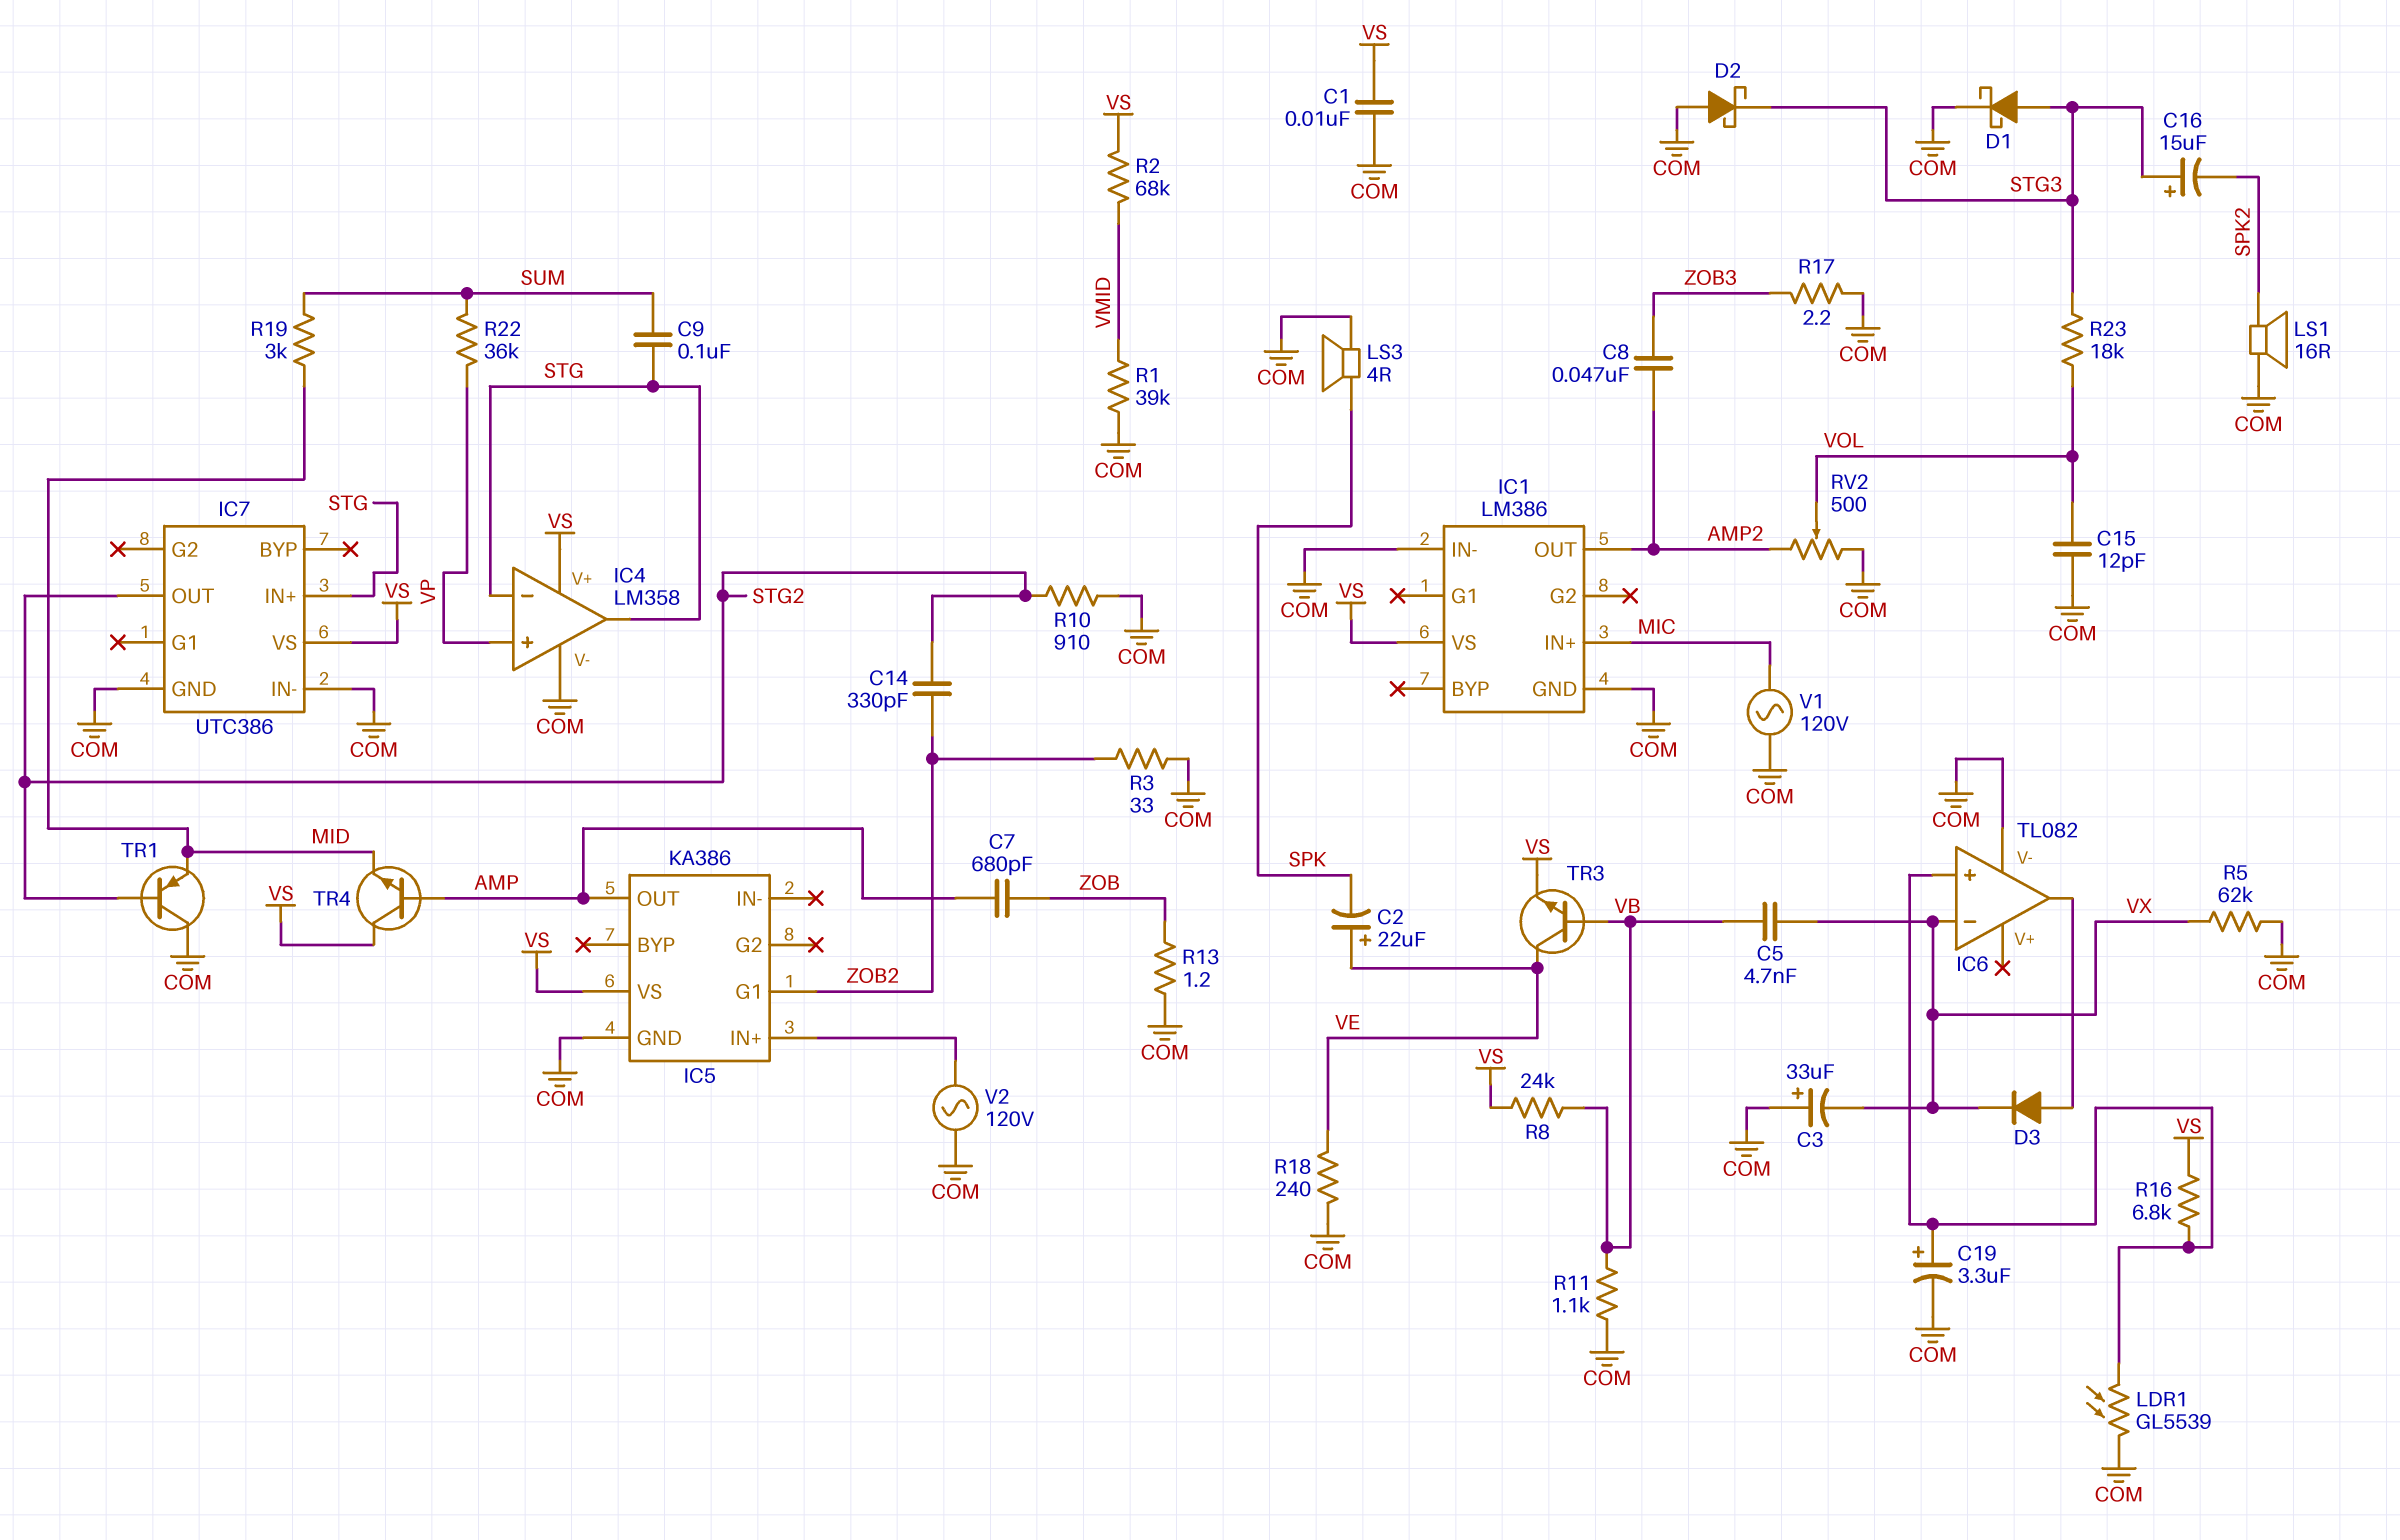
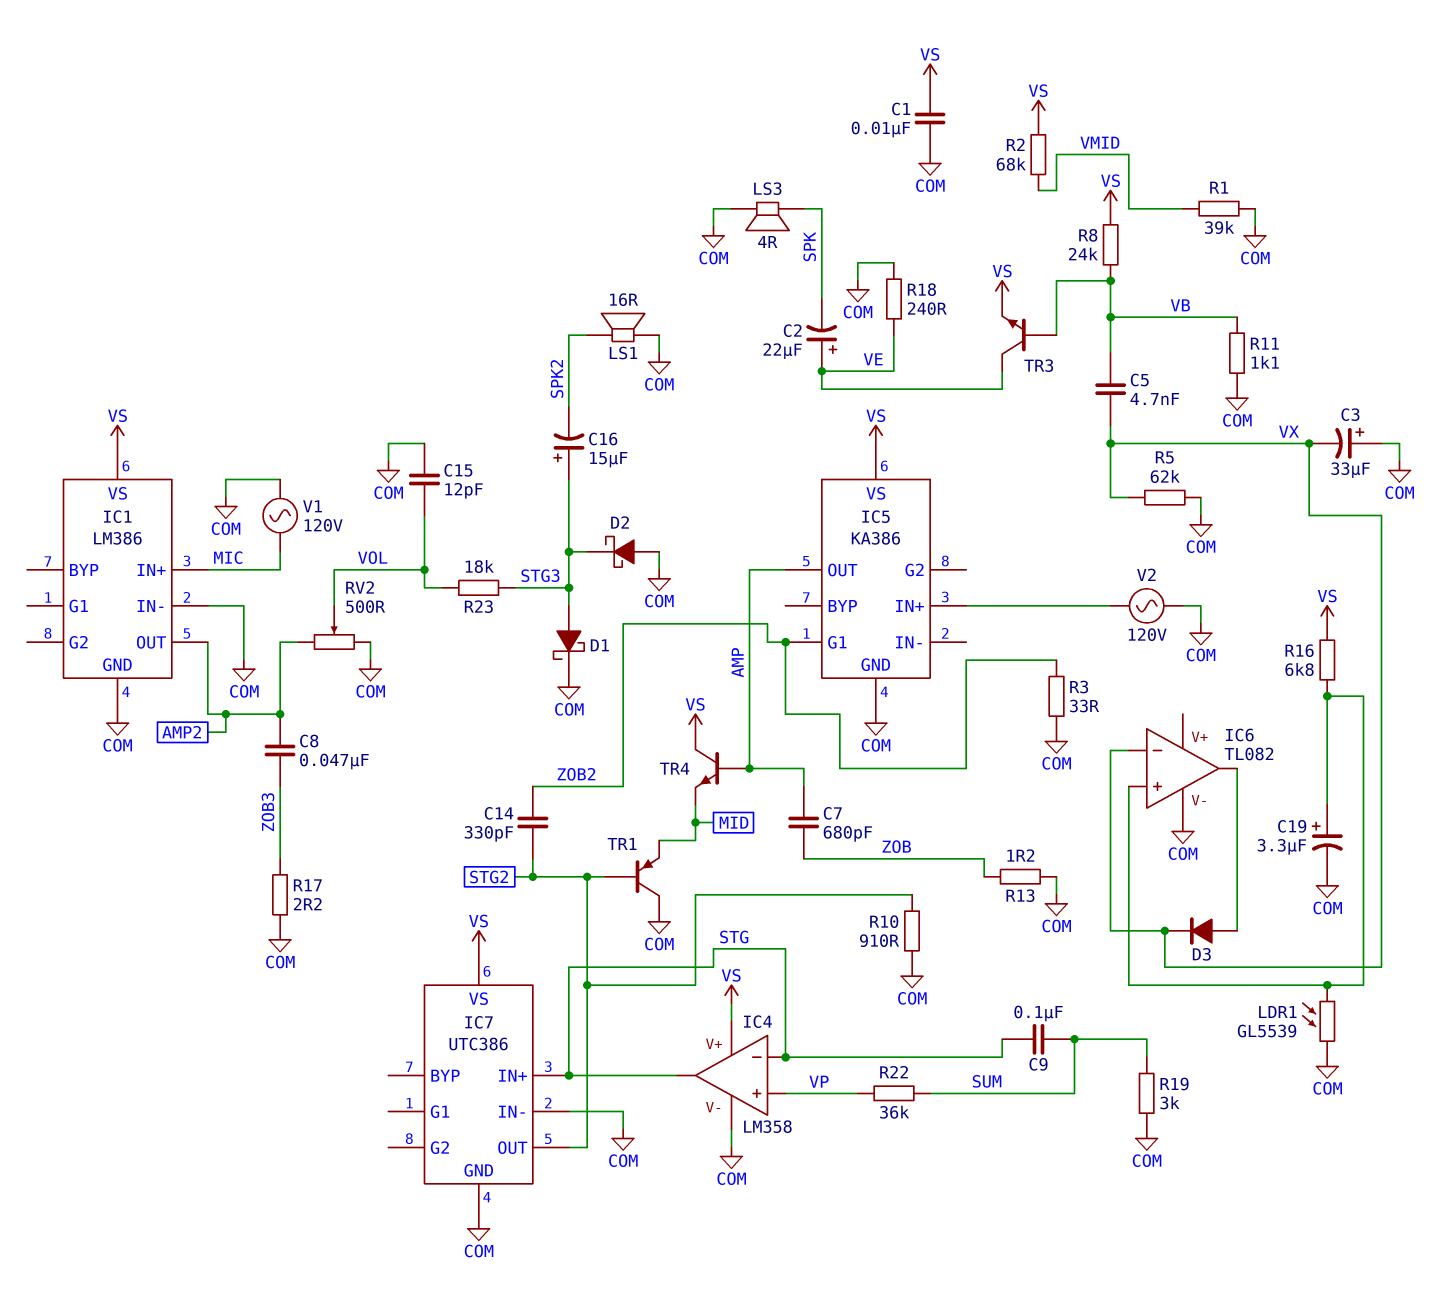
R19: 3k (MID, SUM) -> 3k (COM, SUM)

